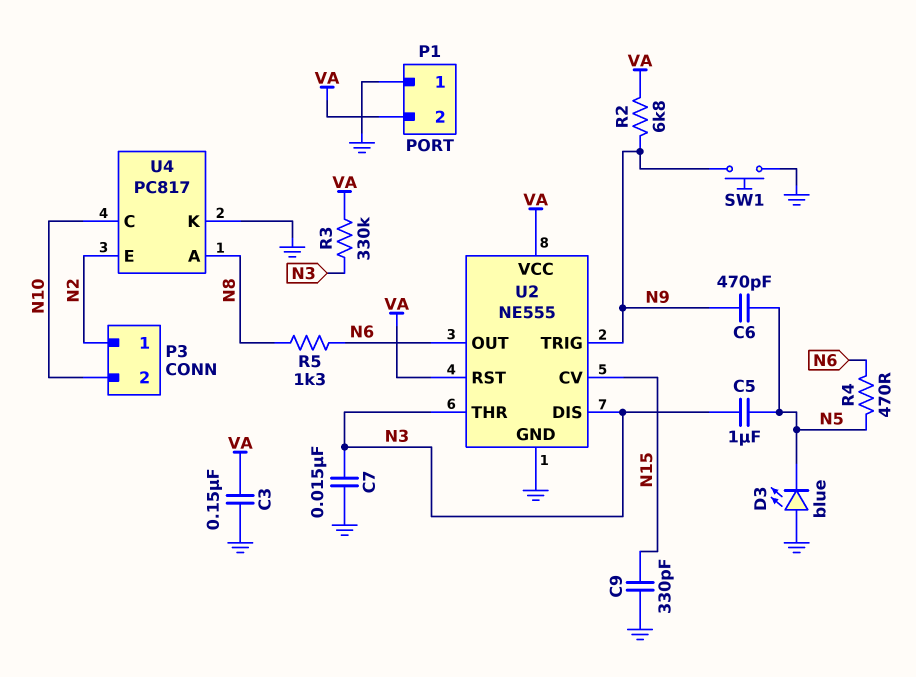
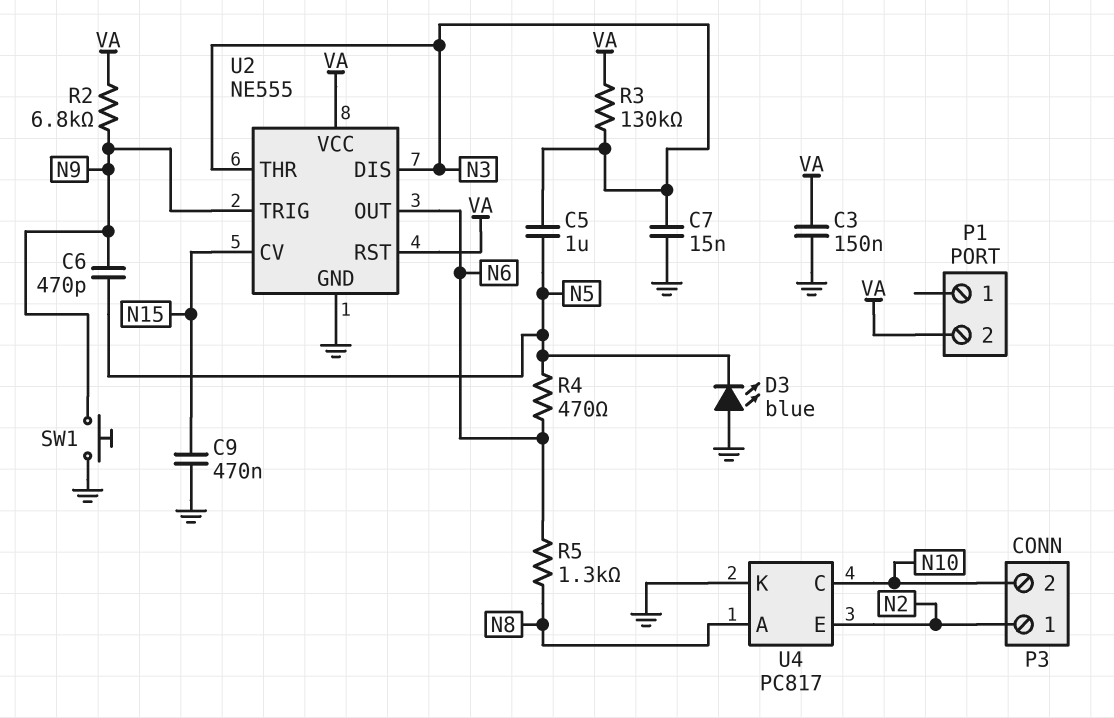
C9: 330pF (GND, N15) -> 470nF (GND, N15)
P1 pin 1: GND -> none
R3: 330k (N3, VA) -> 130k (N3, VA)

